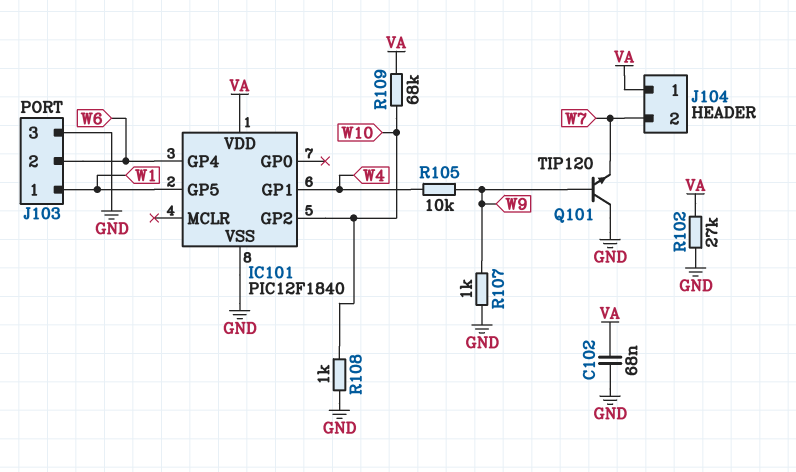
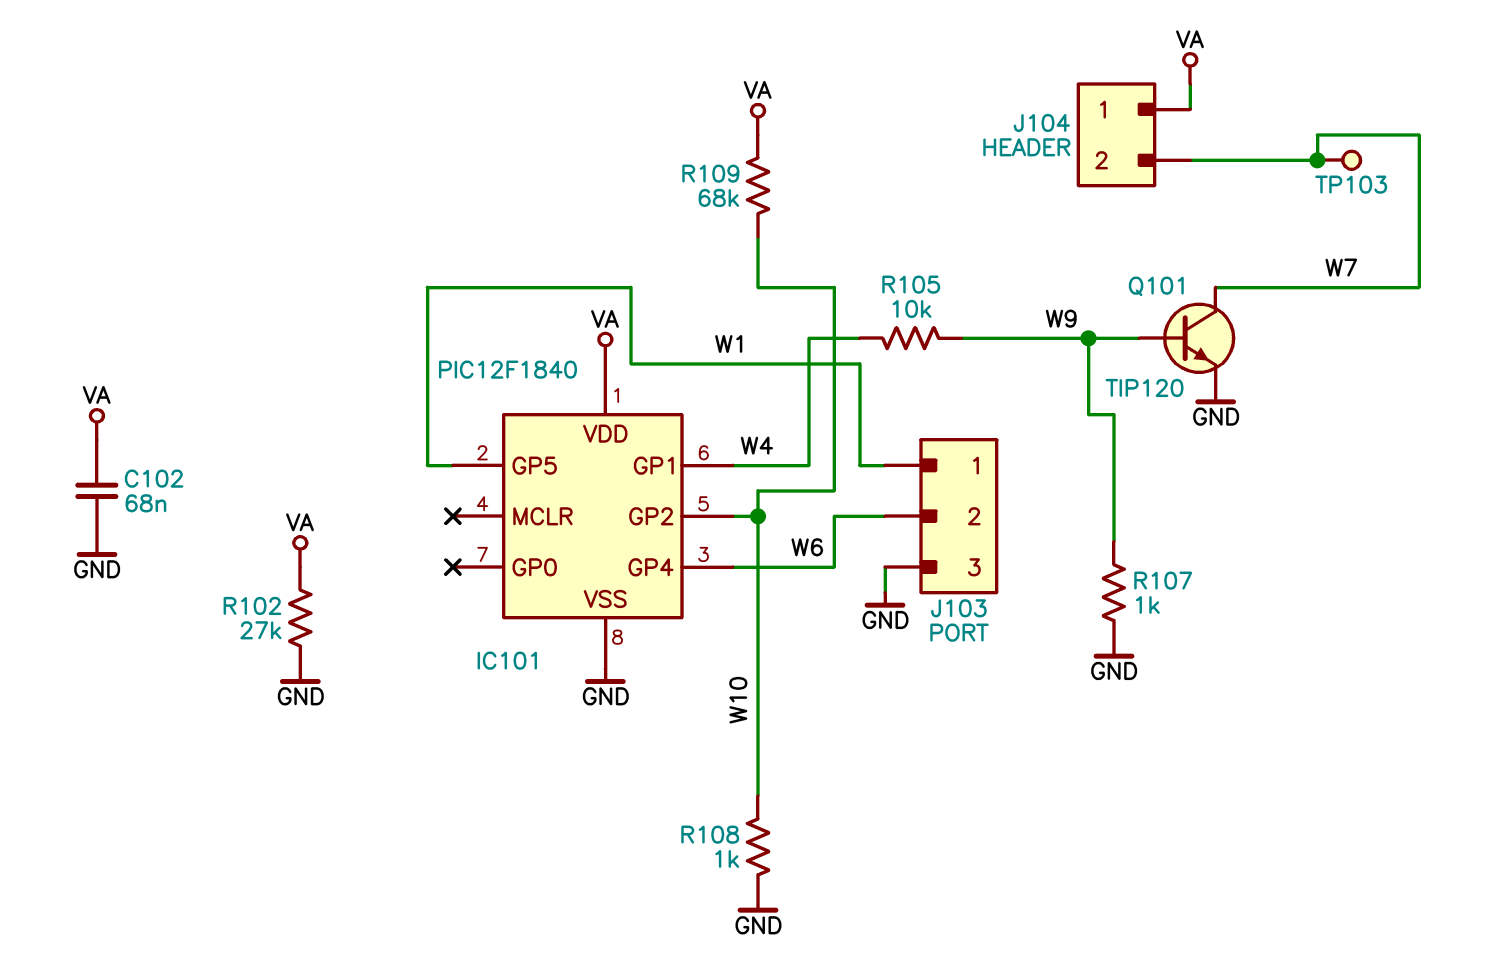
Q101: NPN TIP120 (B W9, C GND, E W7) -> NPN TIP120 (B W9, C W7, E GND)
TP103: none -> test point (W7)

